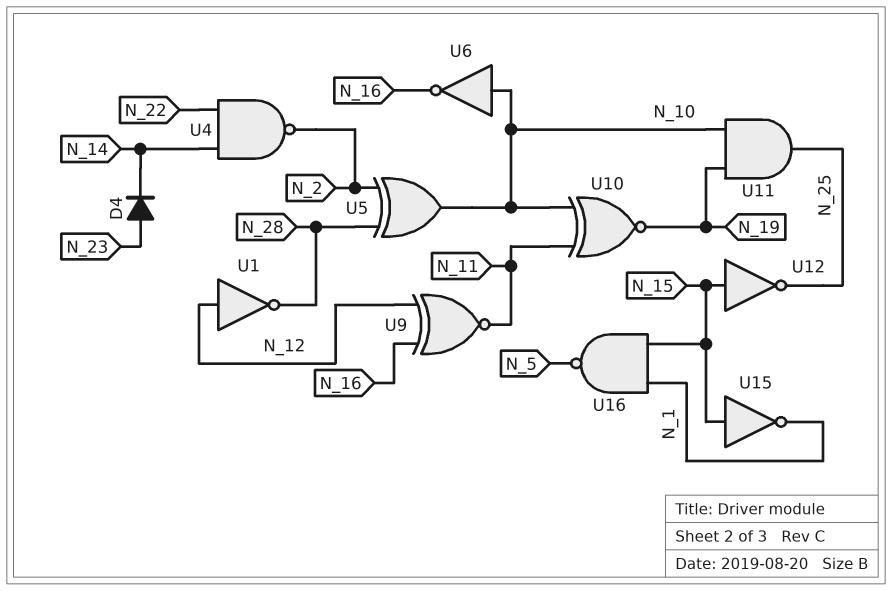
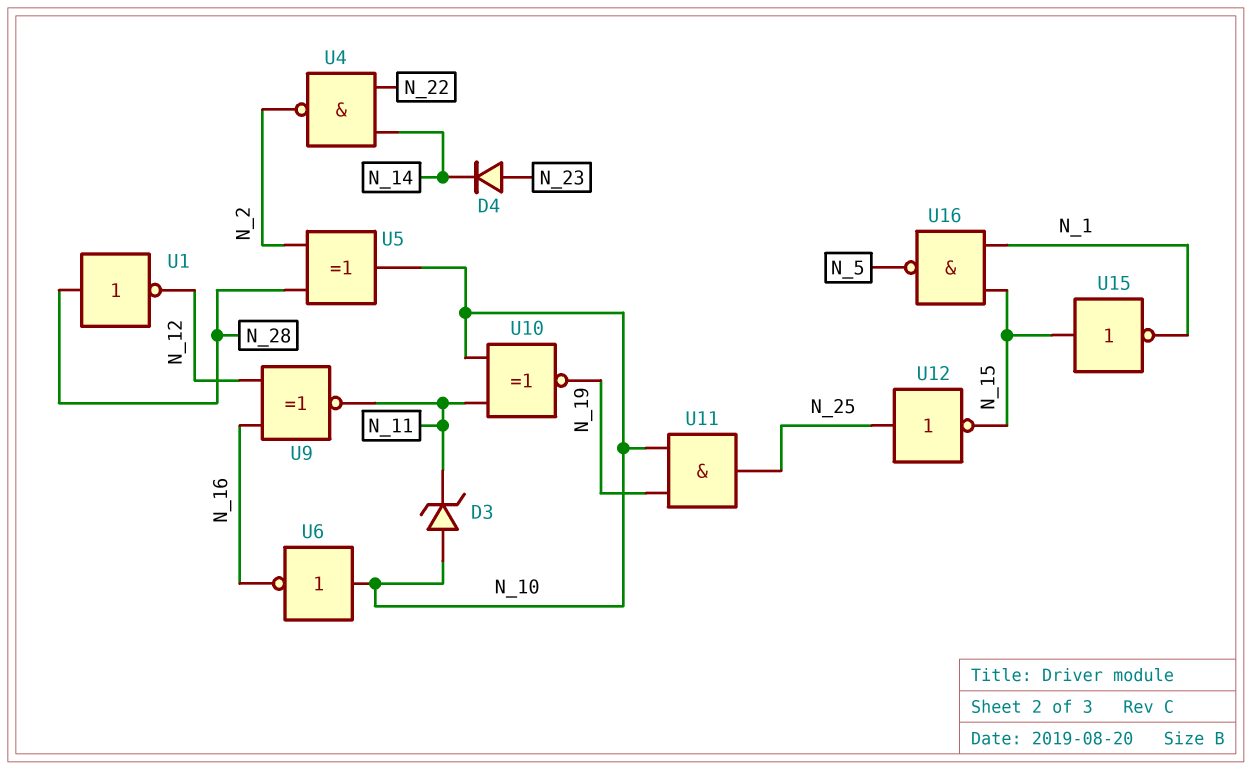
D3: none -> zener (A N_10, K N_11)
U1: NOT (in N_12, out N_28) -> NOT (in N_28, out N_12)
U12: NOT (in N_15, out N_25) -> NOT (in N_25, out N_15)

